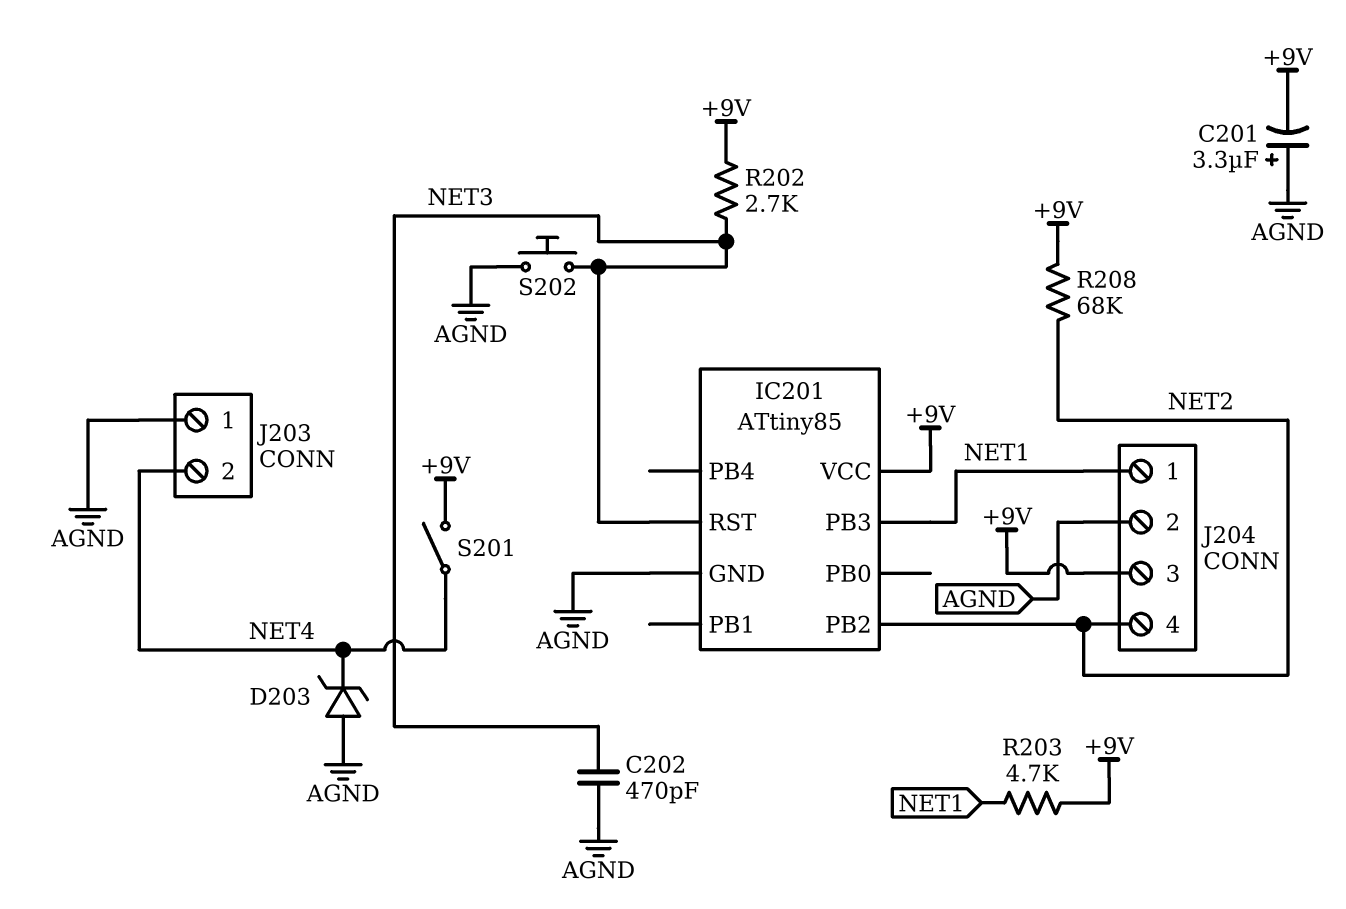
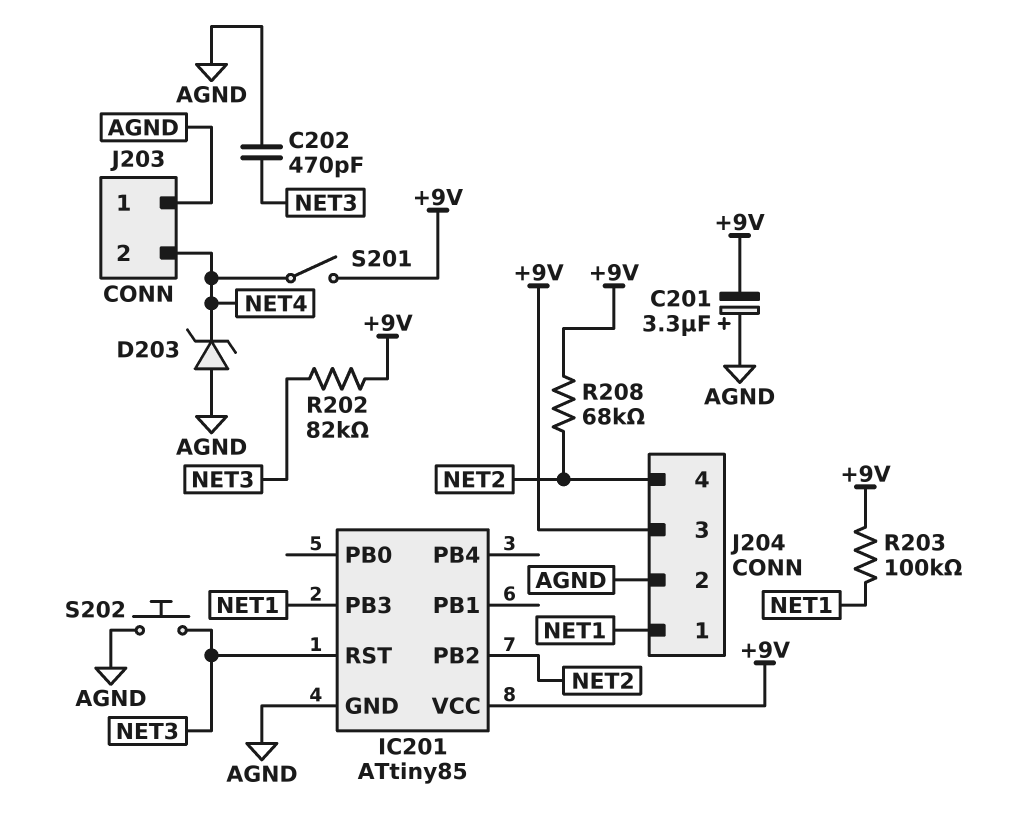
R202: 2.7k (+9V, NET3) -> 82k (+9V, NET3)
R203: 4.7k (+9V, NET1) -> 100k (+9V, NET1)

